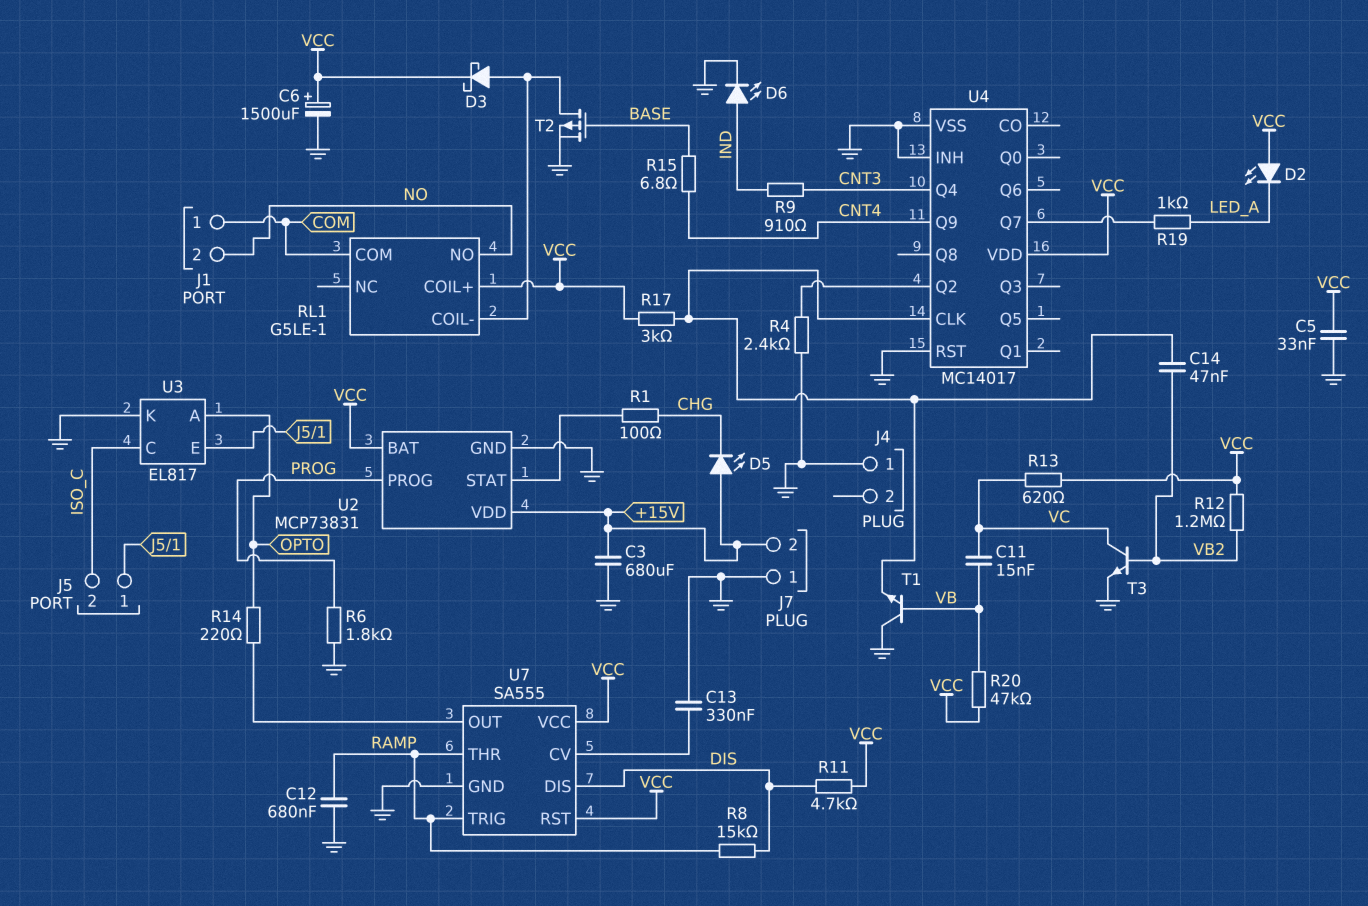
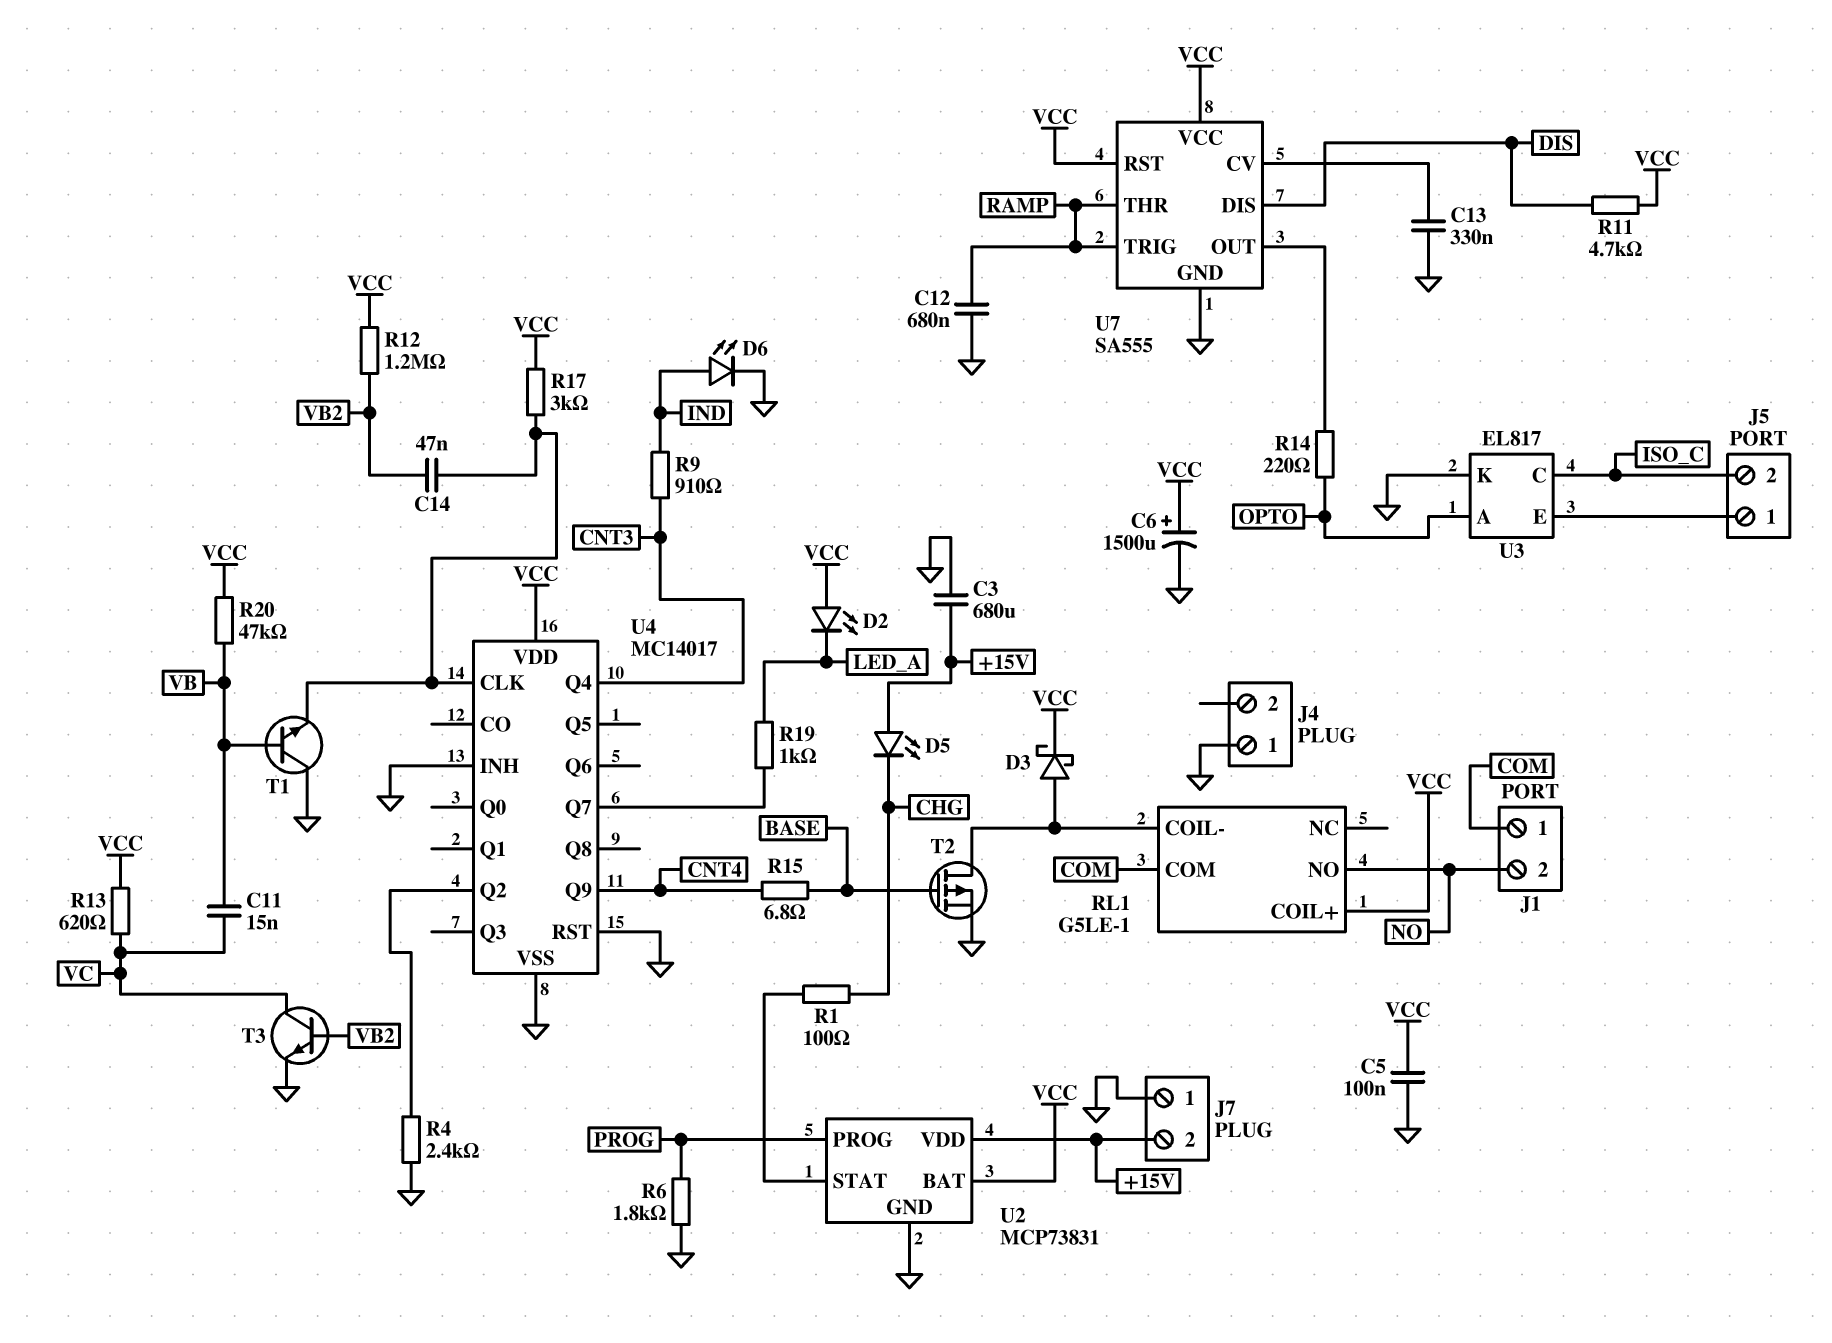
C5: 33nF (GND, VCC) -> 100nF (GND, VCC)
R8: 15k (DIS, RAMP) -> none

